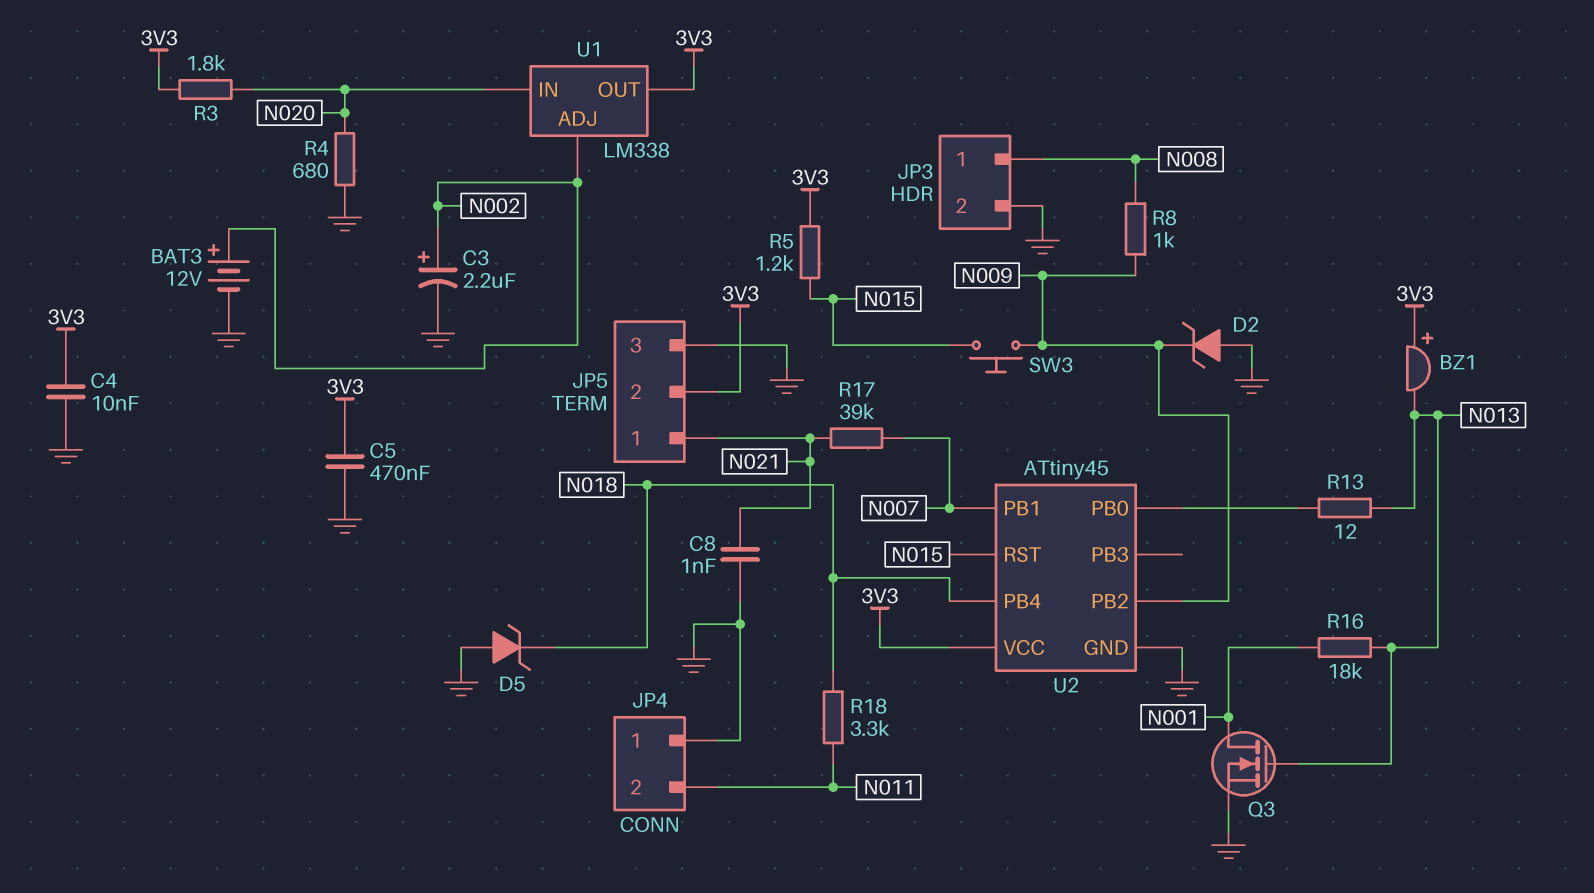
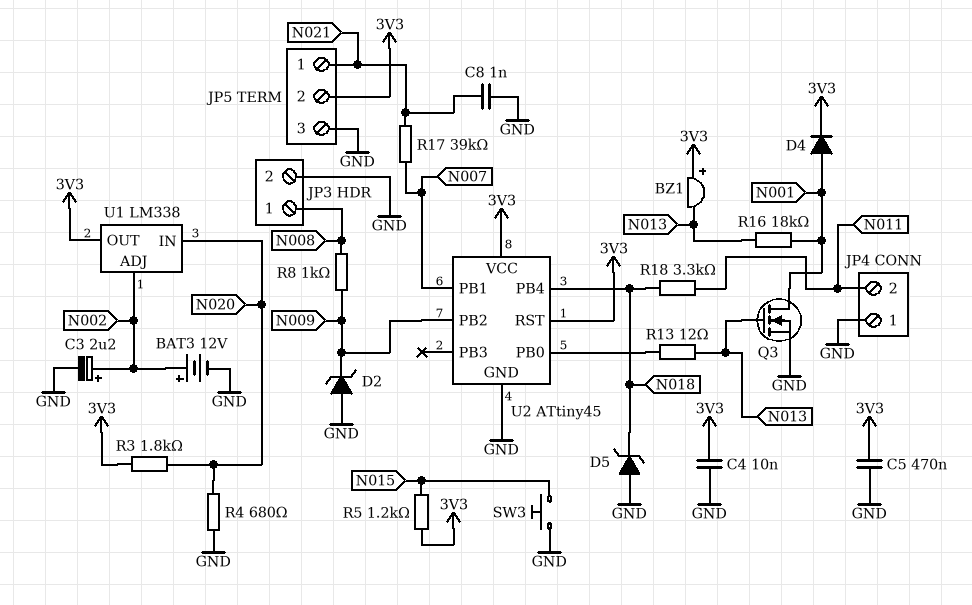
D4: none -> diode (A N001, K 3V3)
SW3: button (N009, N015) -> button (GND, N015)
U2 pin RST: N015 -> 3V3

